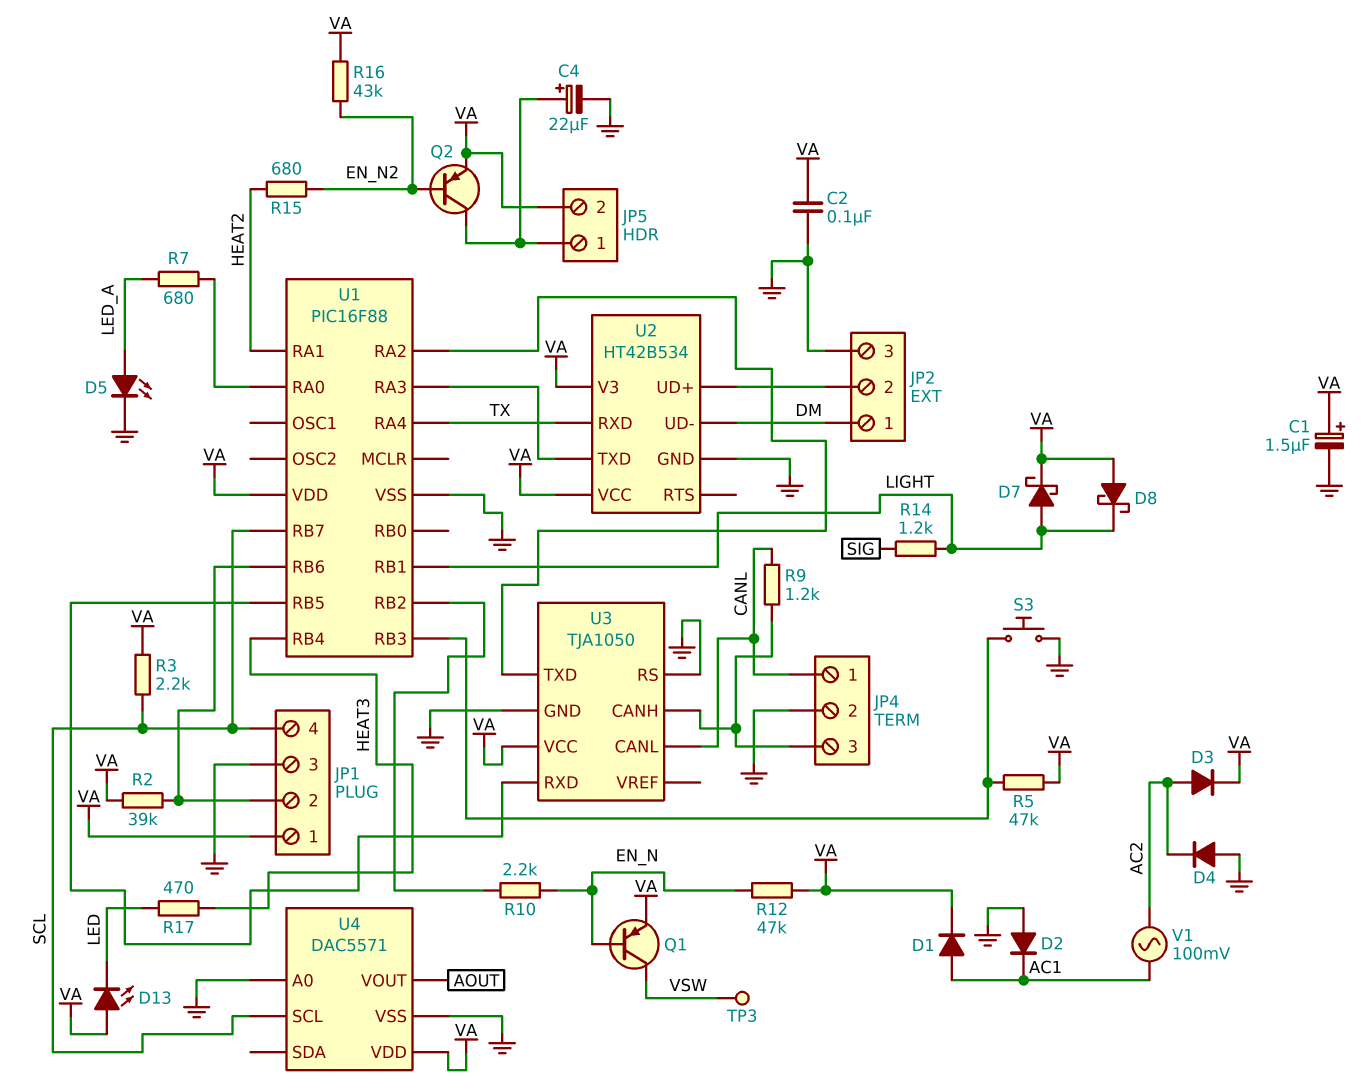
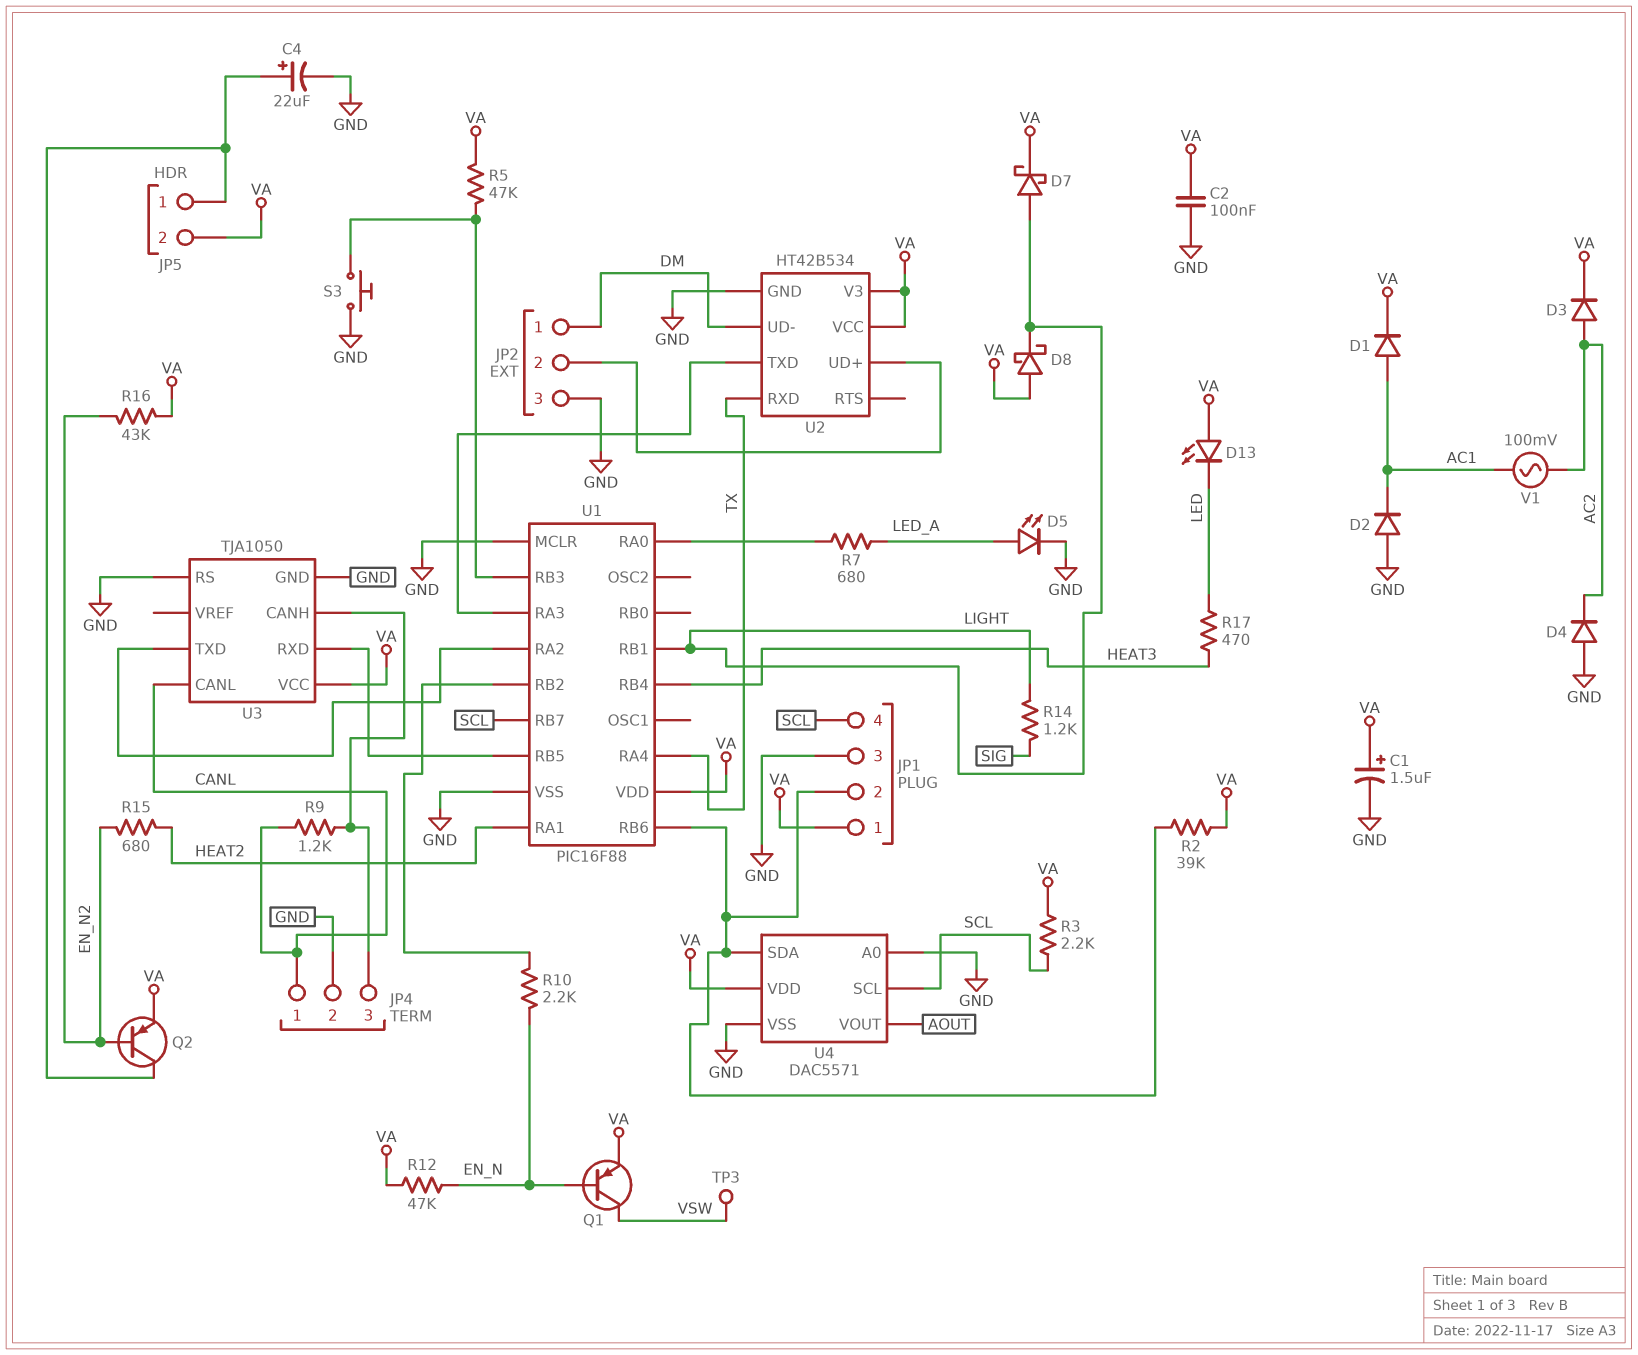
U1 pin MCLR: none -> GND
U4 pin SDA: none -> JP1/2

